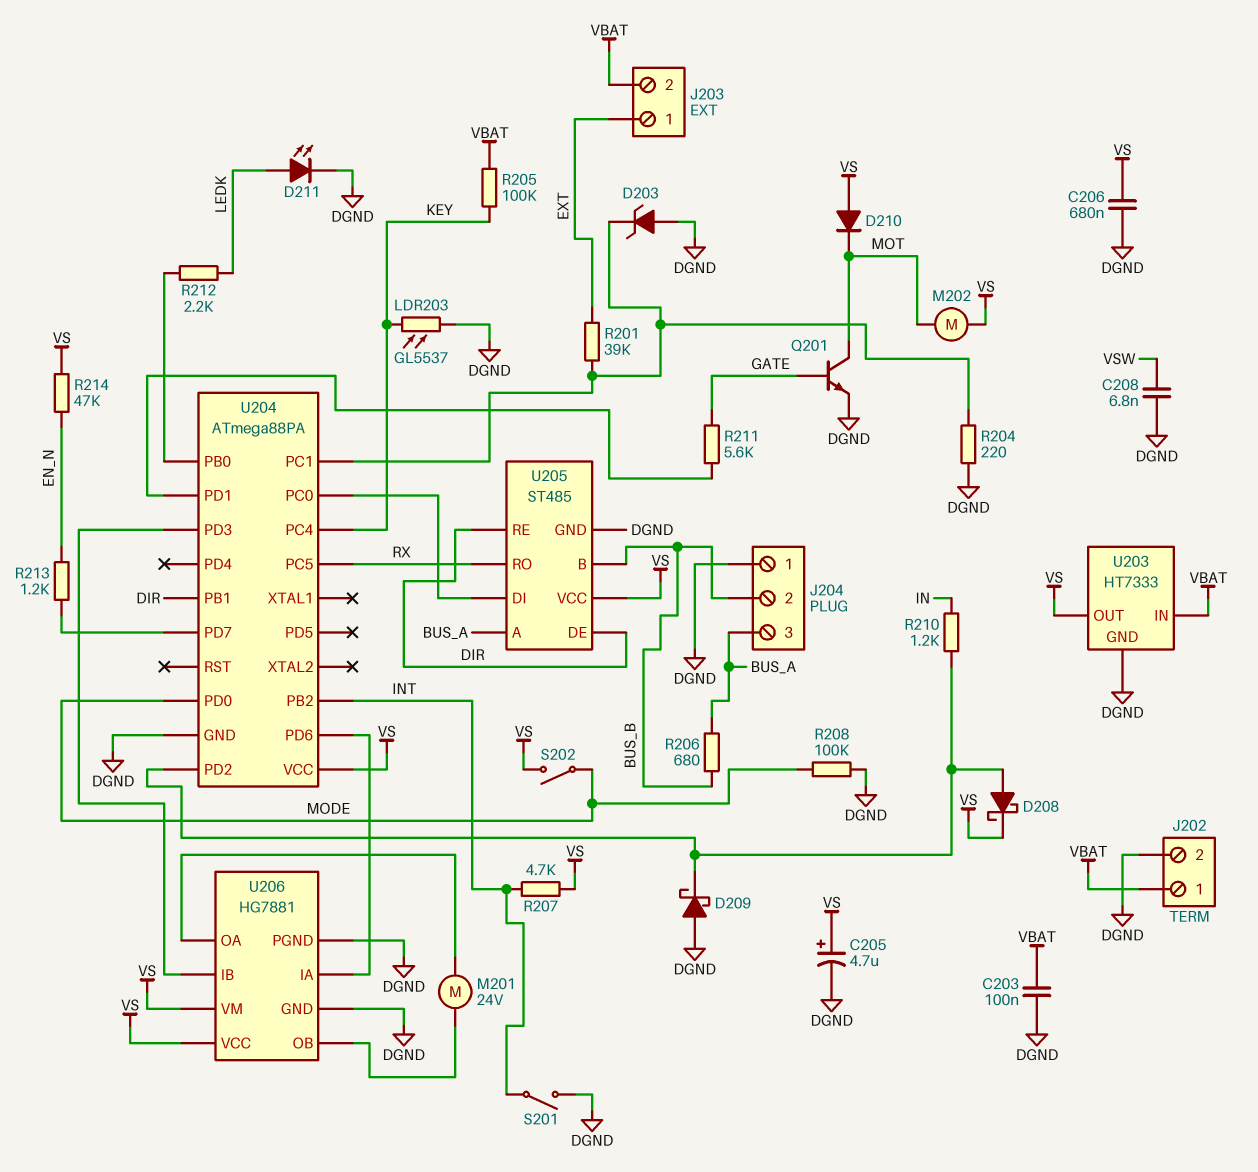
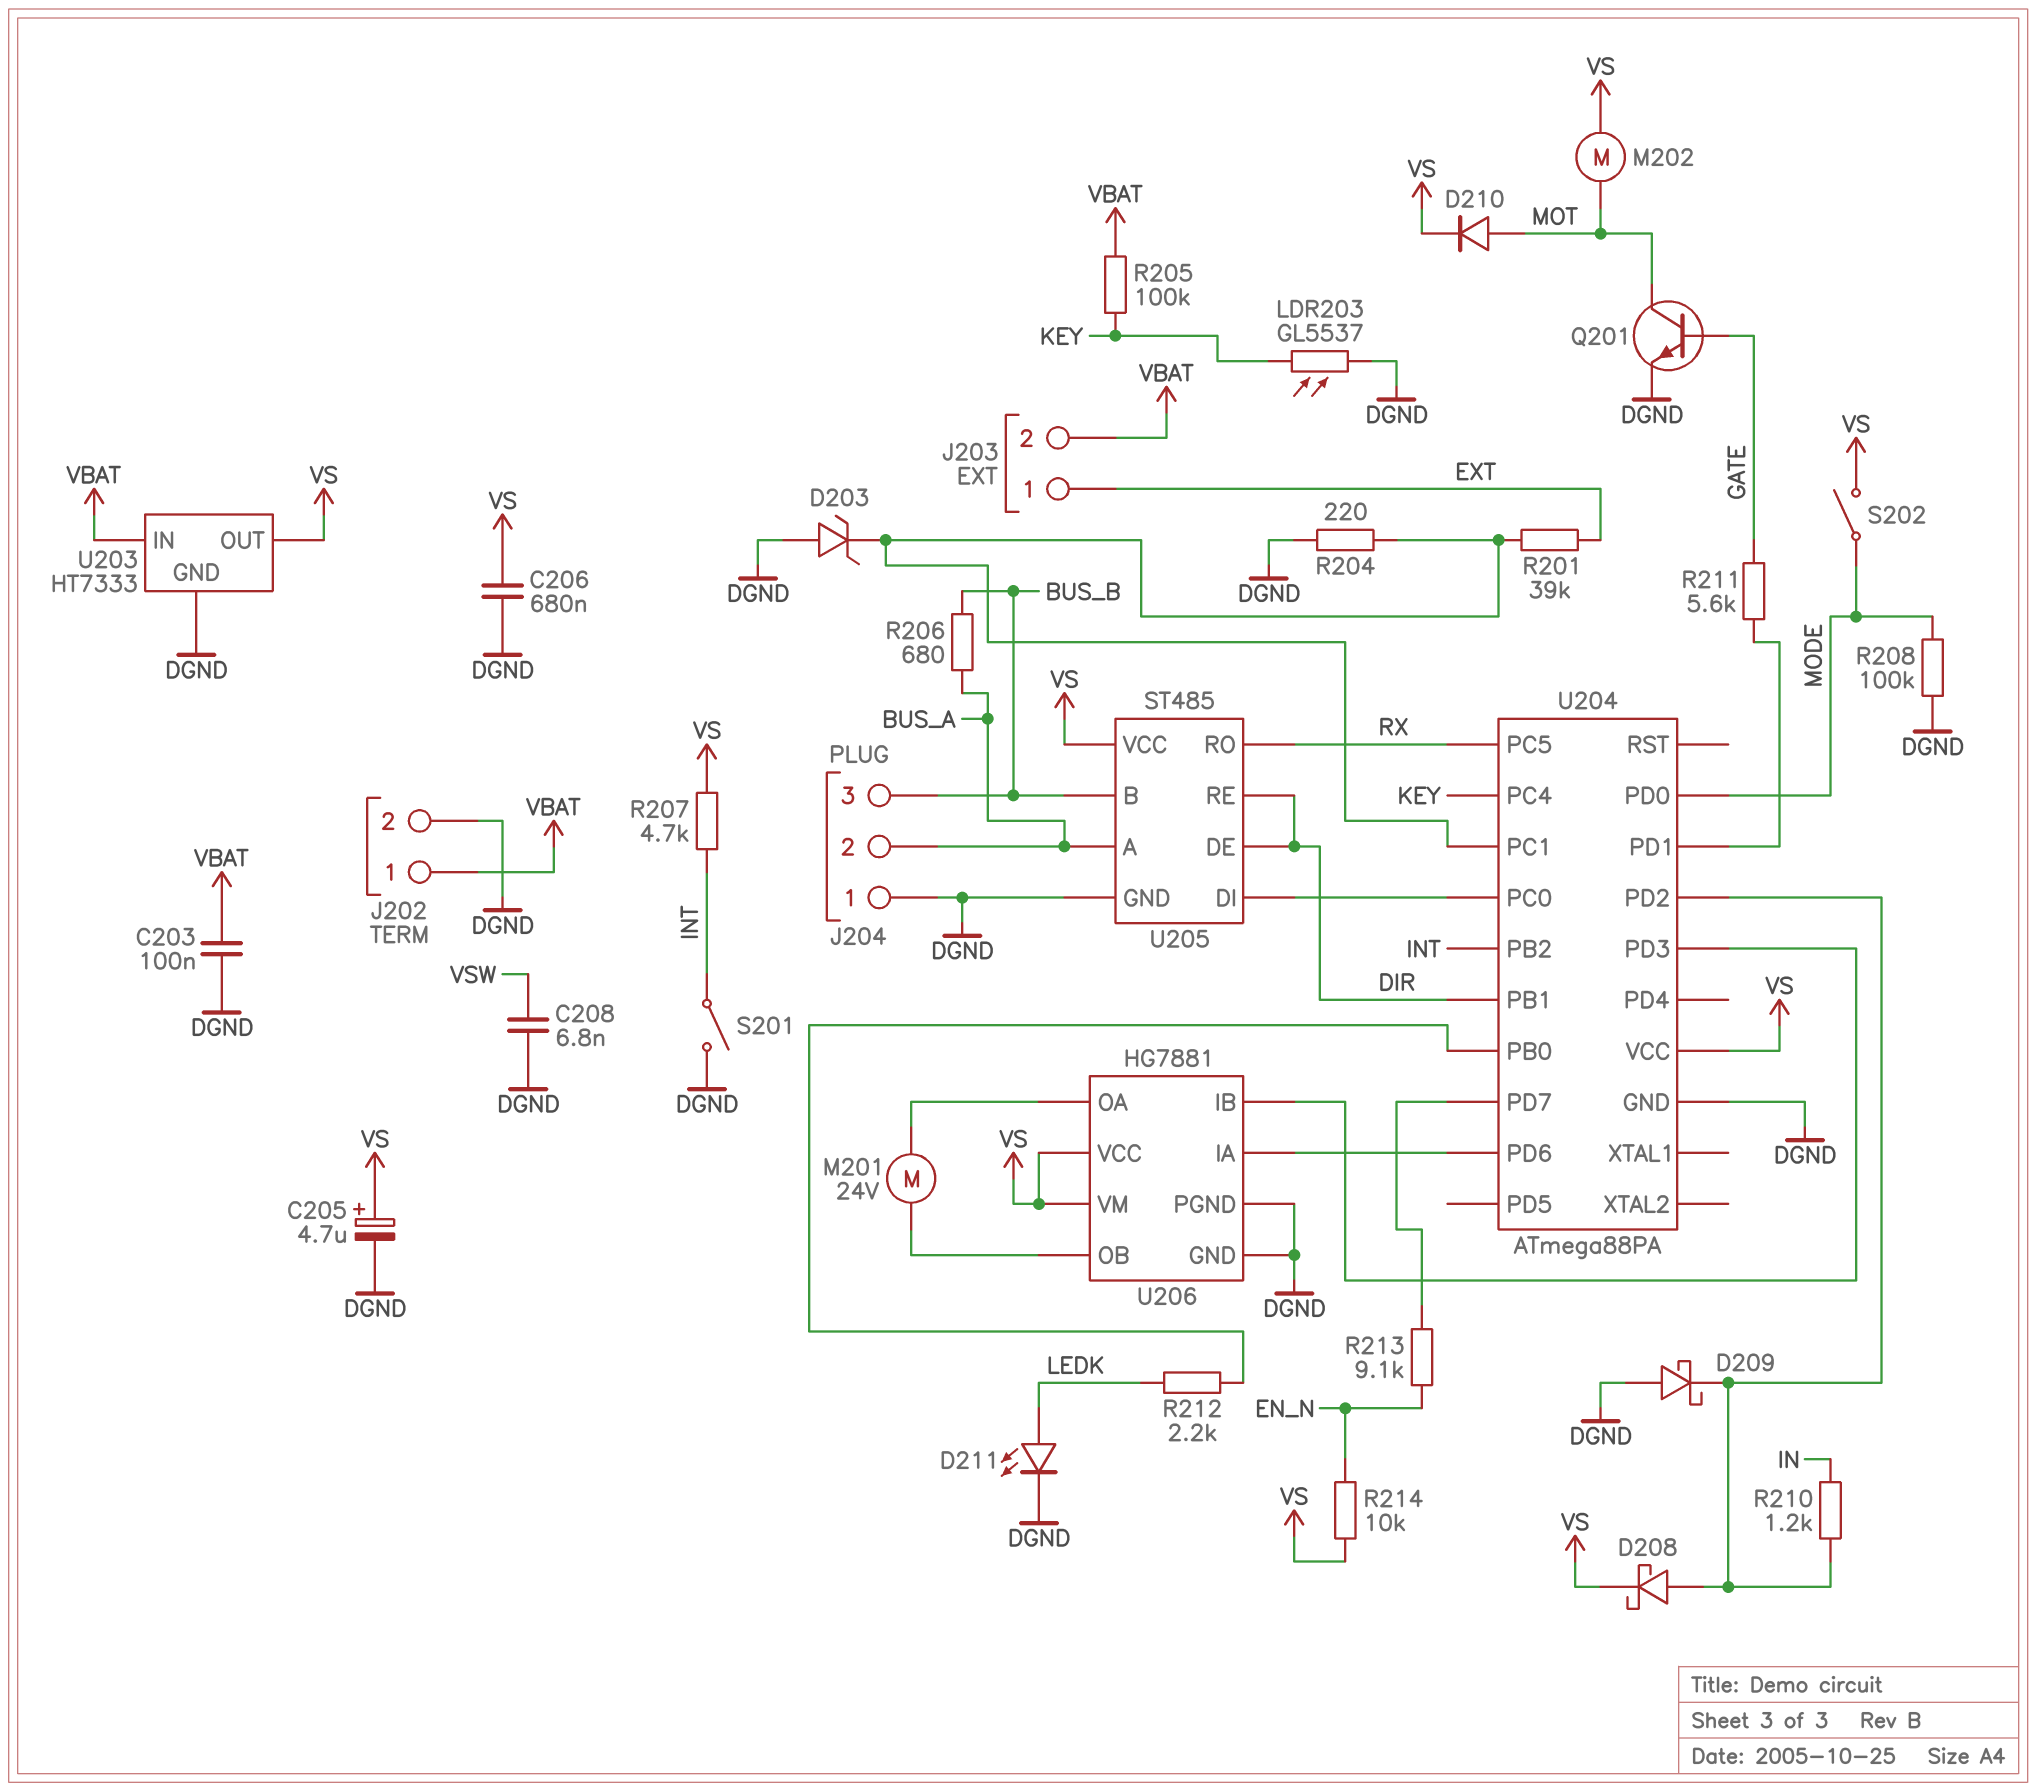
D210: diode (A VS, K MOT) -> diode (A MOT, K VS)
J204 pin 2: BUS_B -> BUS_A
J204 pin 3: BUS_A -> BUS_B
R213: 1.2k (EN_N, U204/PD7) -> 9.1k (EN_N, U204/PD7)
R214: 47k (EN_N, VS) -> 10k (EN_N, VS)

